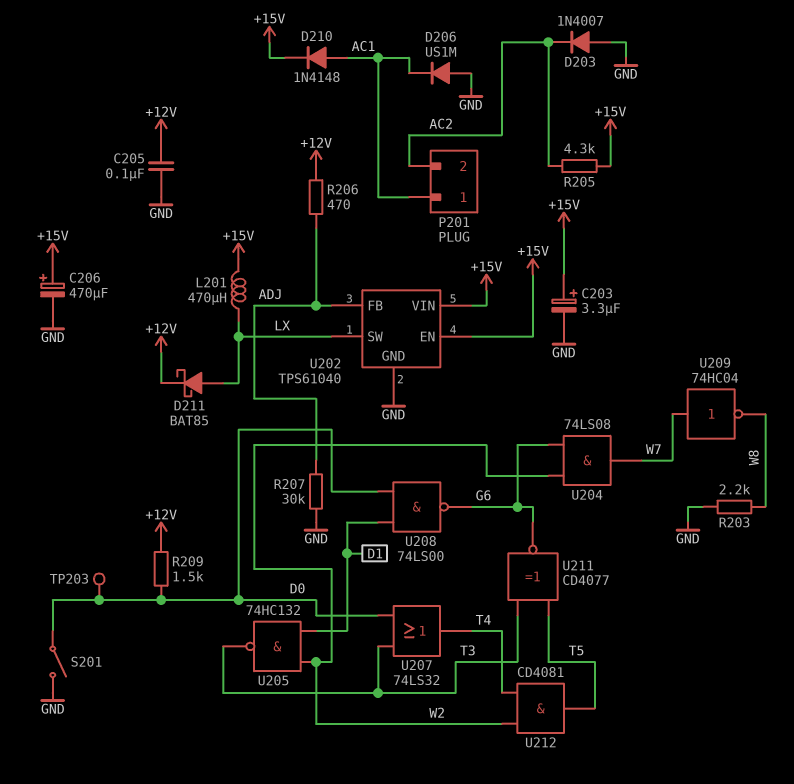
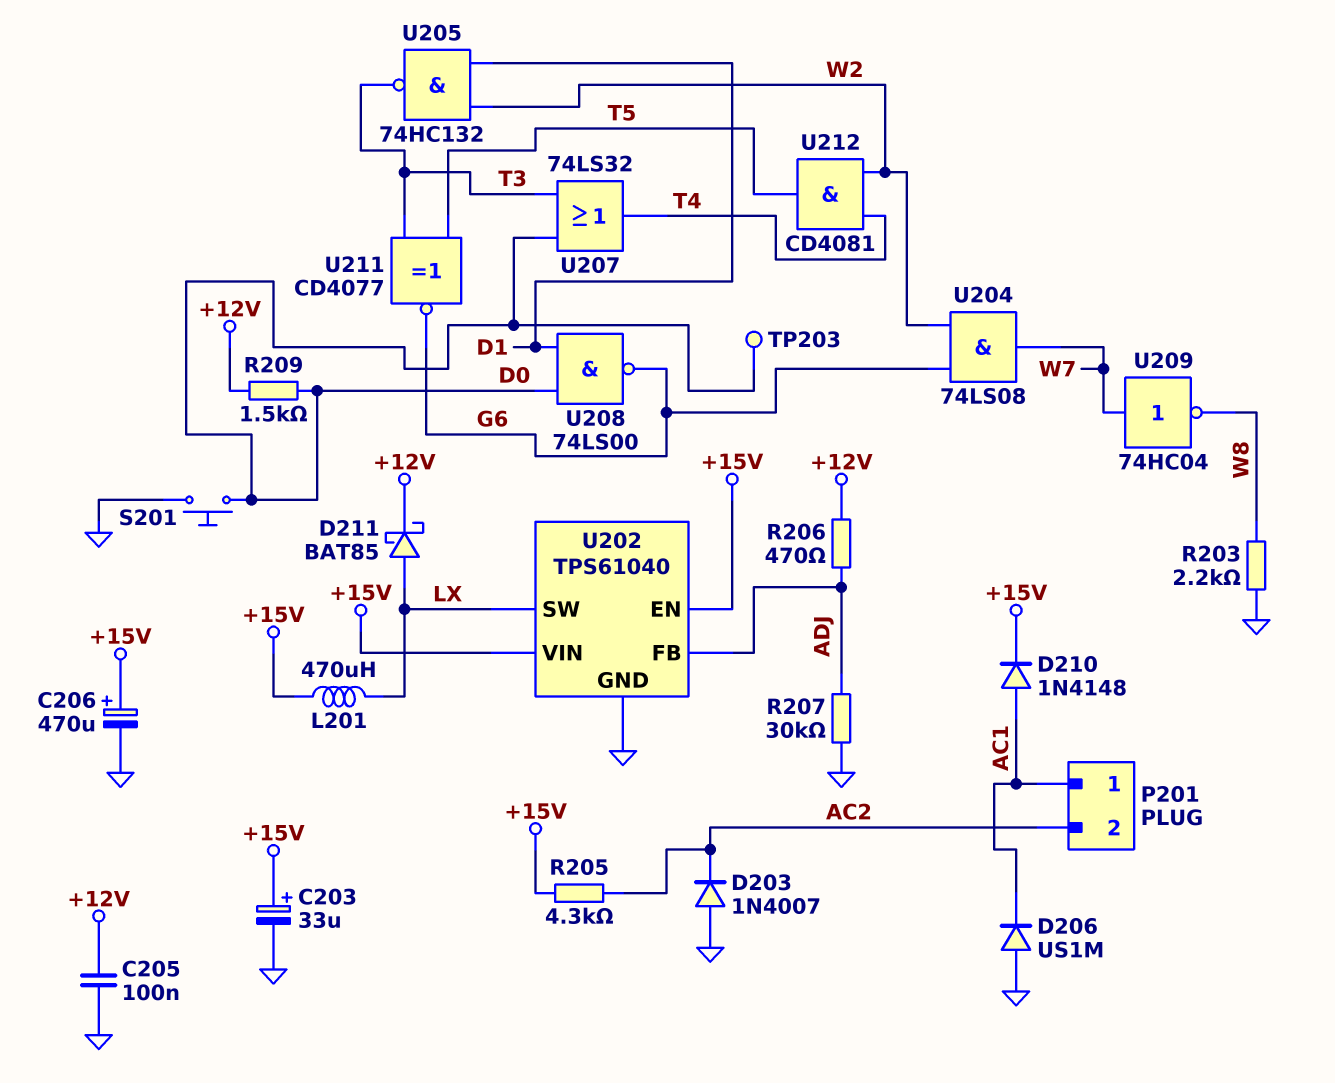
C203: 3.3uF (plus +15V, minus GND) -> 33uF (plus +15V, minus GND)
S201: switch (D0, GND) -> button (D0, GND)

